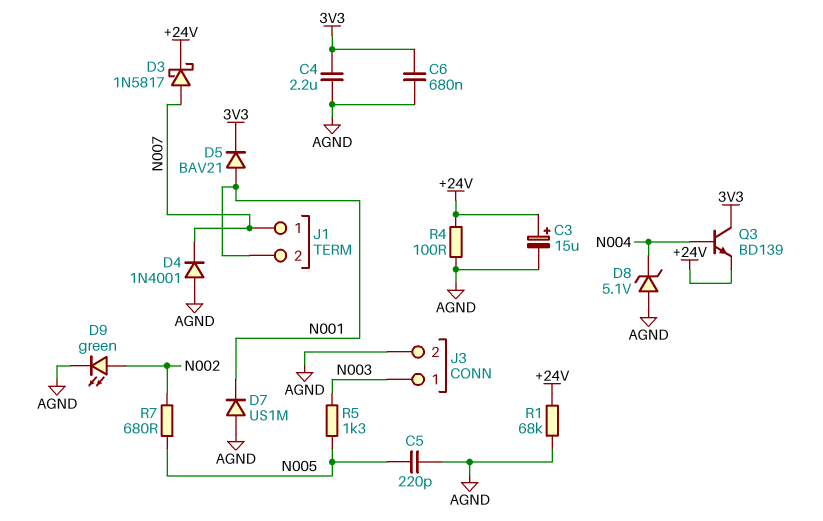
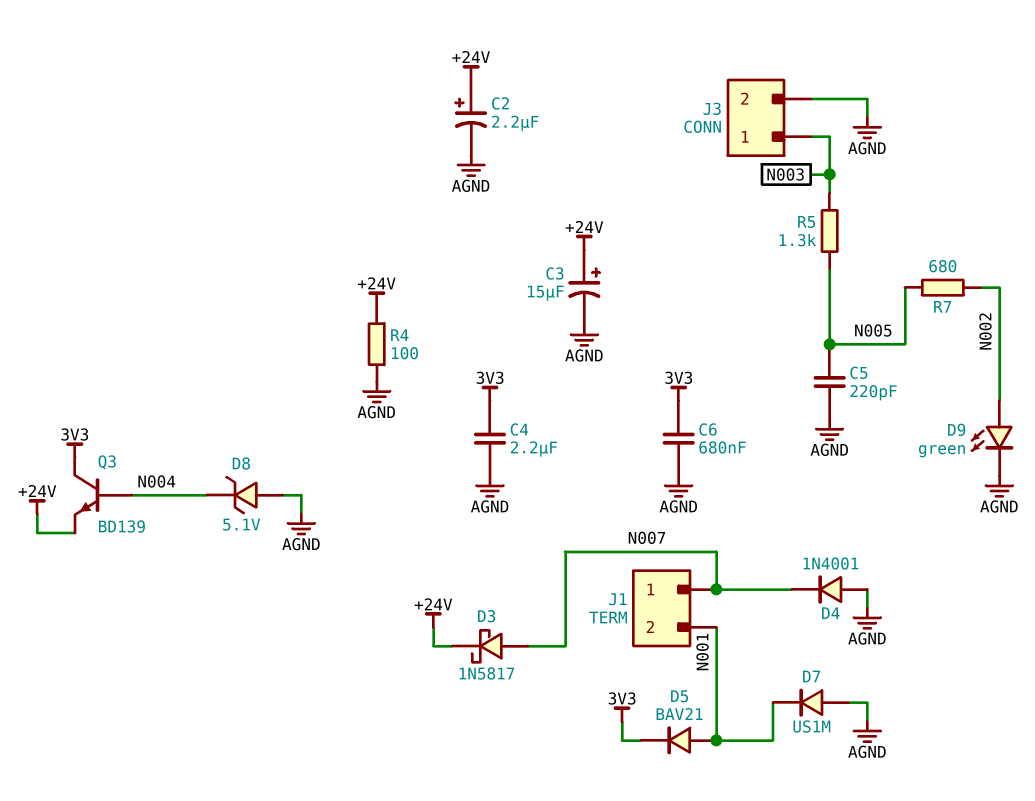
C2: none -> 2.2uF (plus +24V, minus AGND)
R1: 68k (+24V, AGND) -> none

